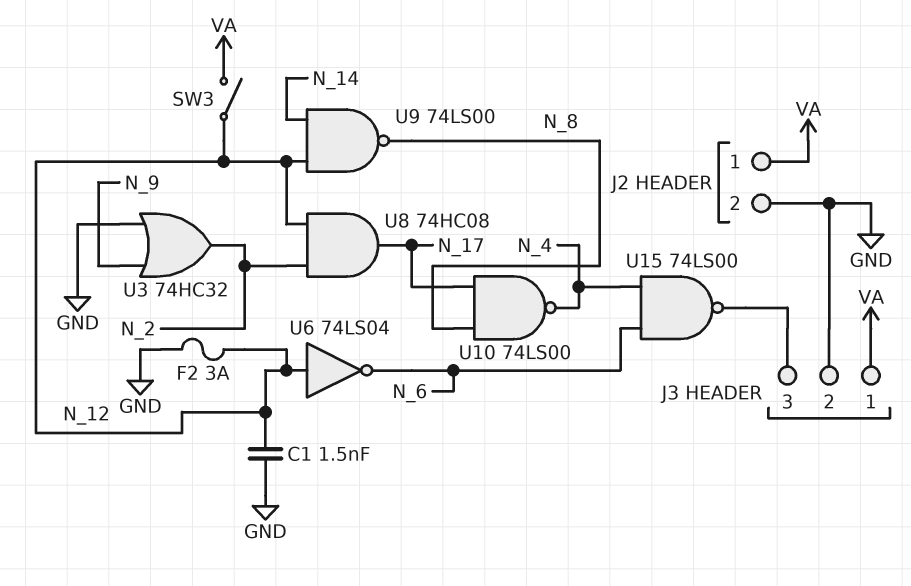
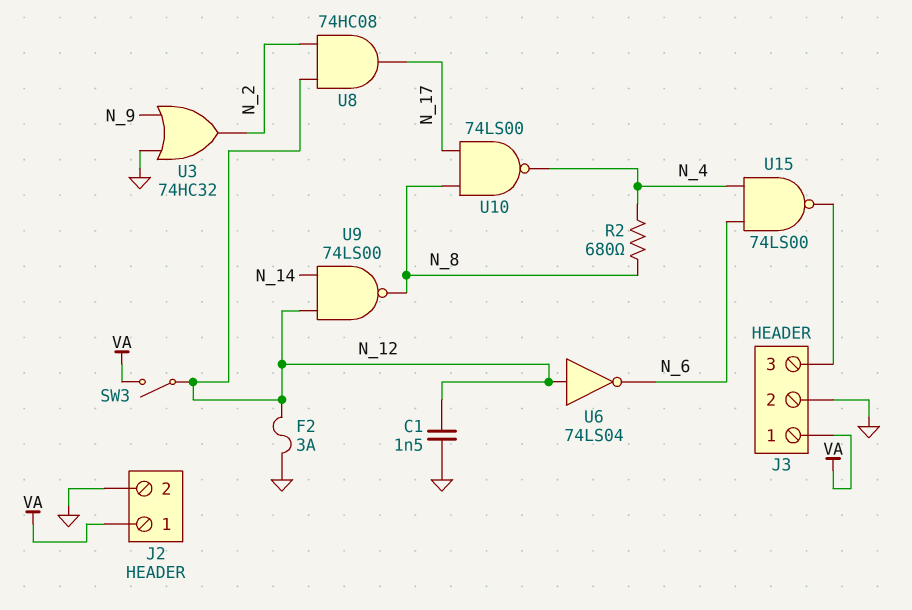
R2: none -> 680 (N_4, N_8)

